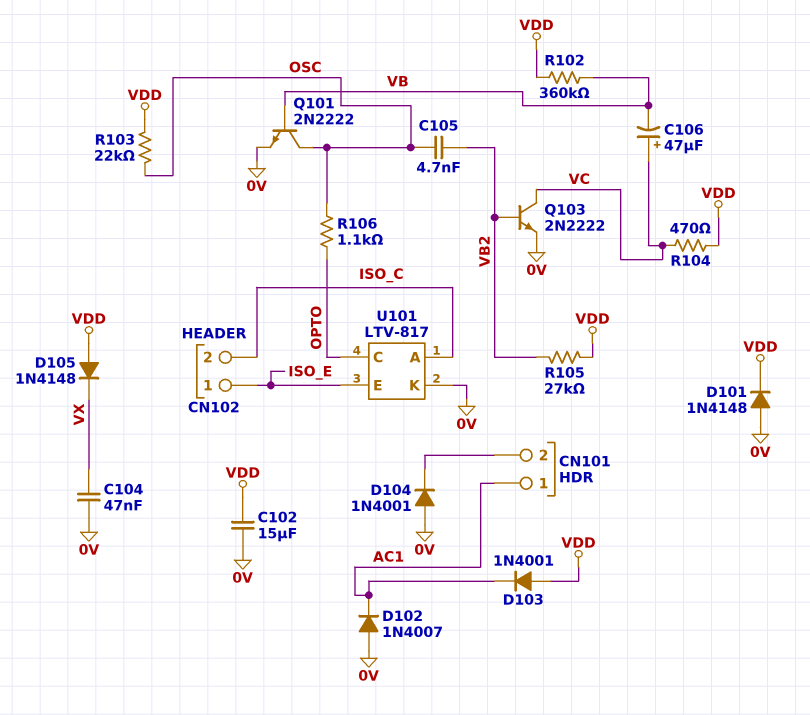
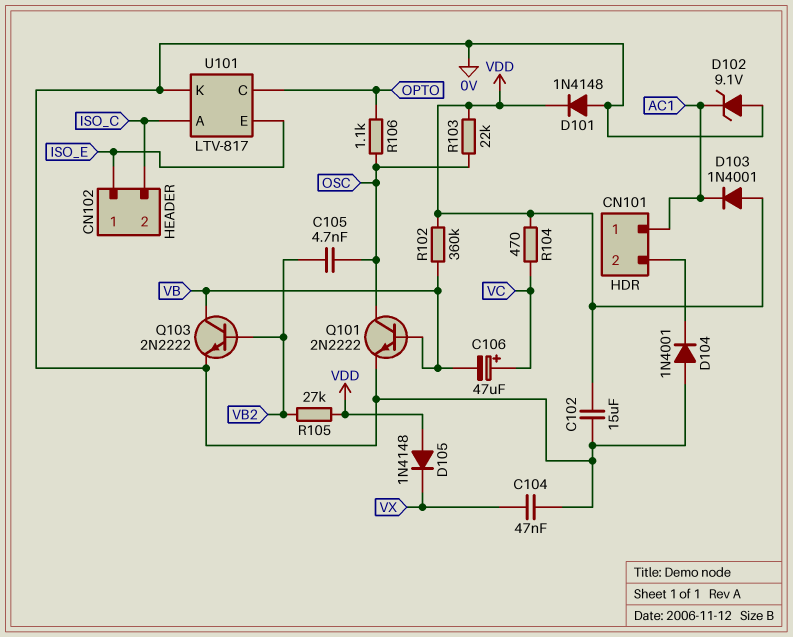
D102: diode 1N4007 (A 0V, K AC1) -> zener 9.1V (A 0V, K AC1)
Q103: NPN 2N2222 (B VB2, C VC, E 0V) -> NPN 2N2222 (B VB2, C VB, E 0V)

